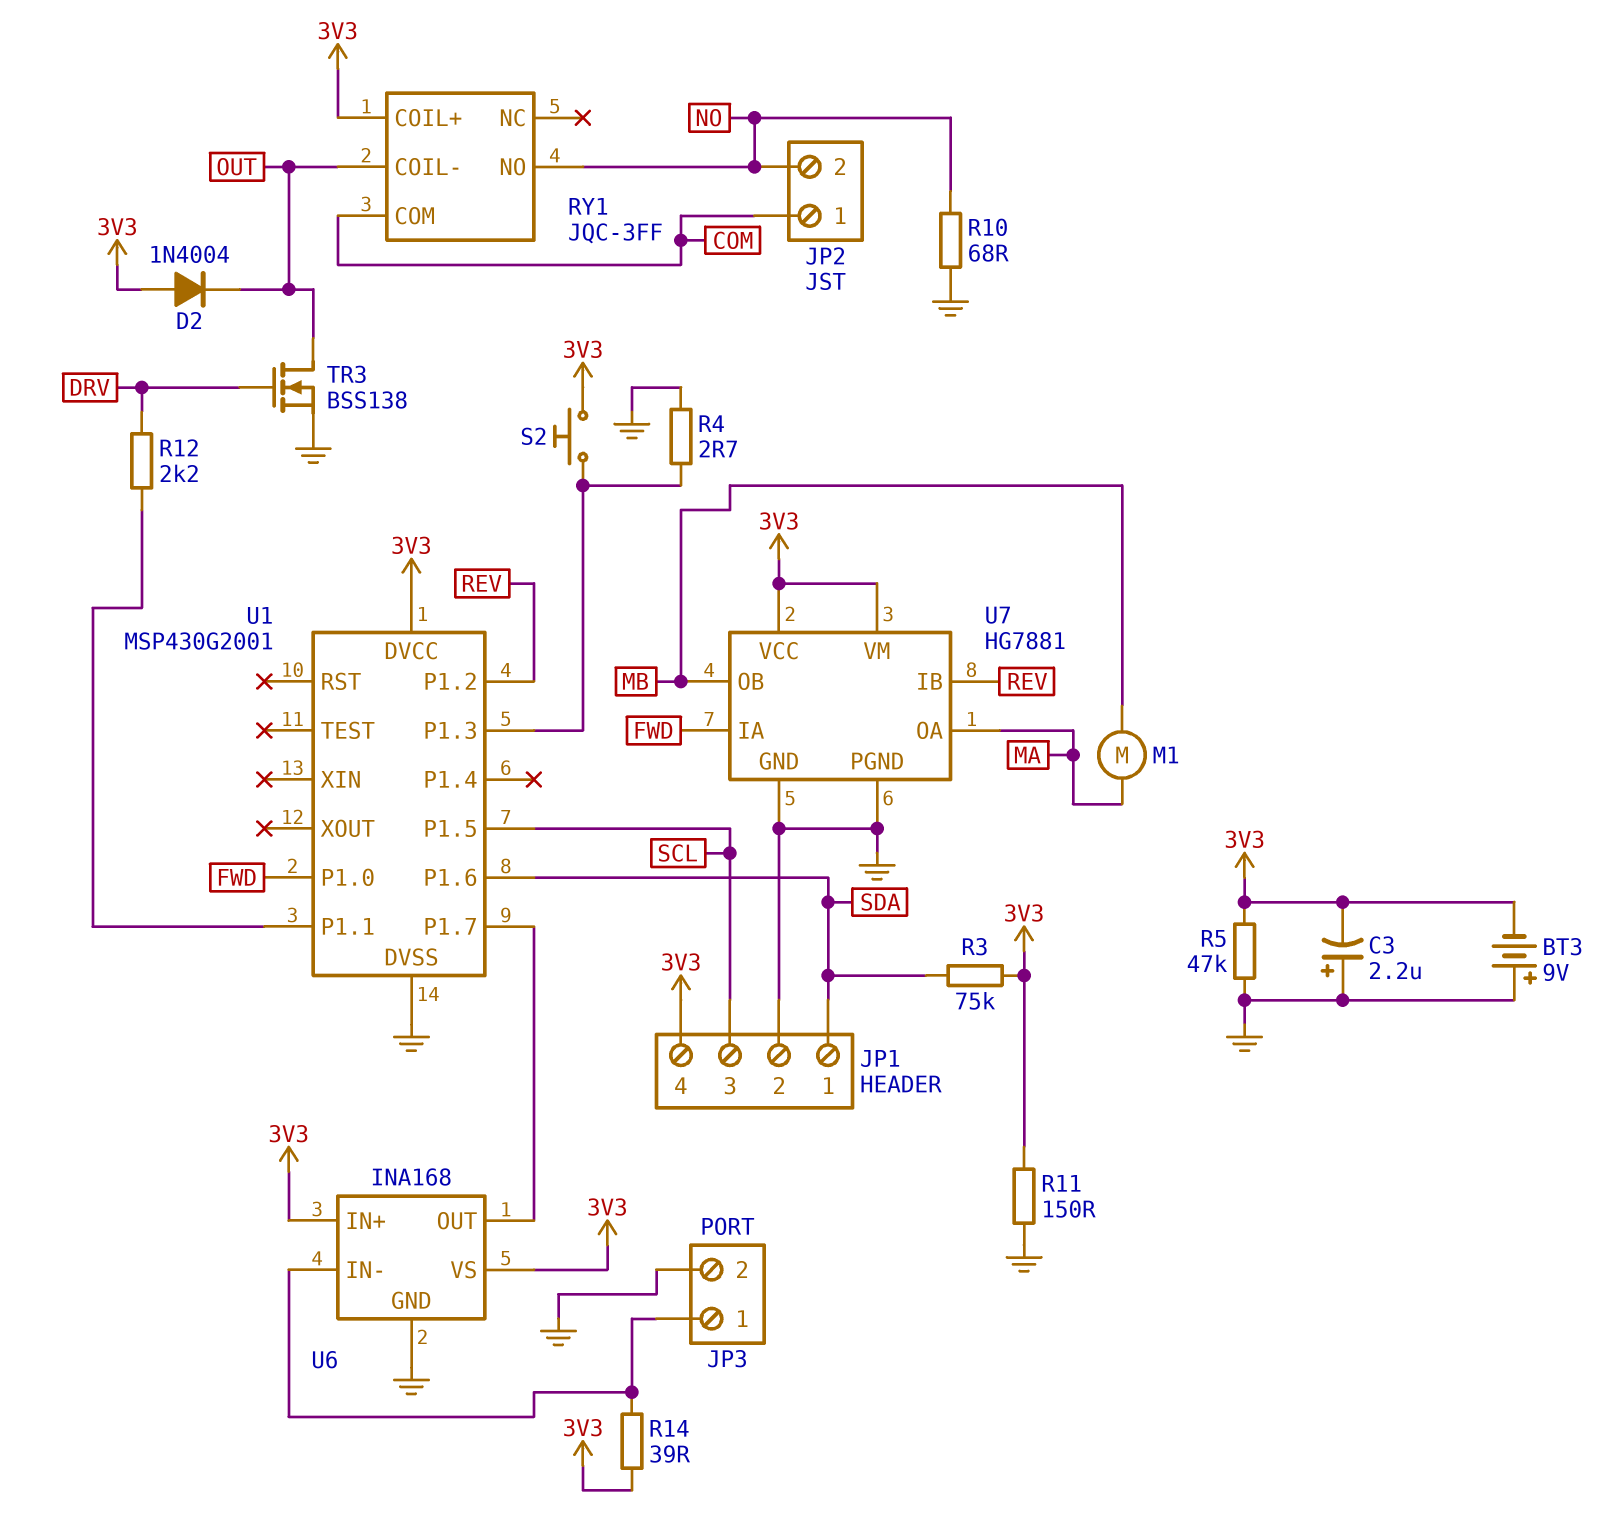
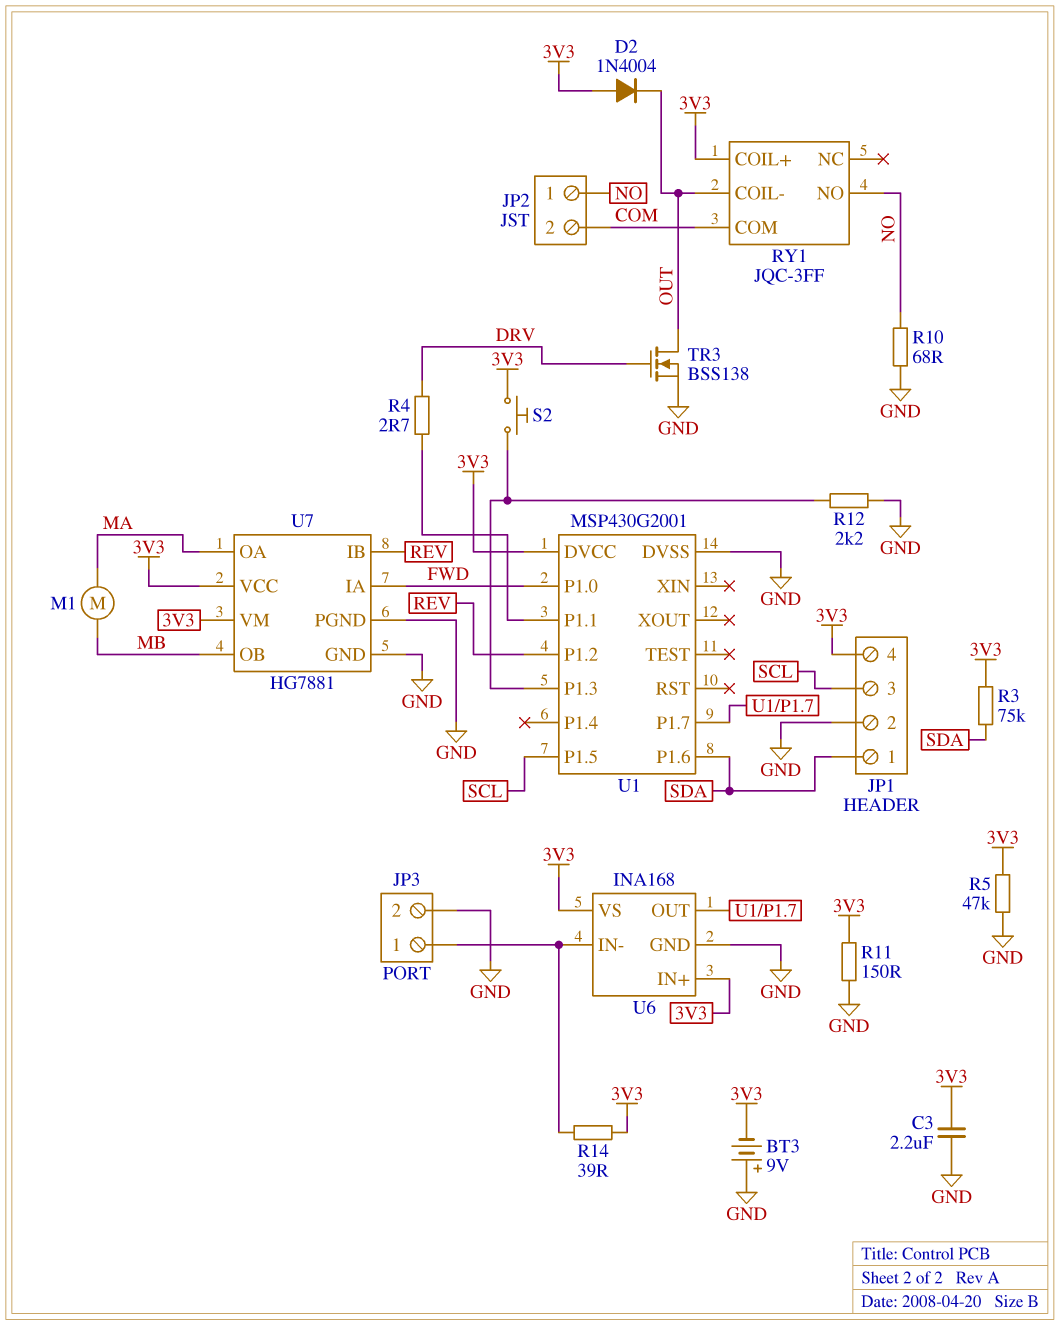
C3: 2.2uF (plus GND, minus 3V3) -> 2.2uF (3V3, GND)
JP2 pin 1: COM -> NO
JP2 pin 2: NO -> COM
R4: 2.7 (GND, U1/P1.3) -> 2.7 (DRV, U1/P1.1)
R12: 2.2k (DRV, U1/P1.1) -> 2.2k (GND, U1/P1.3)

